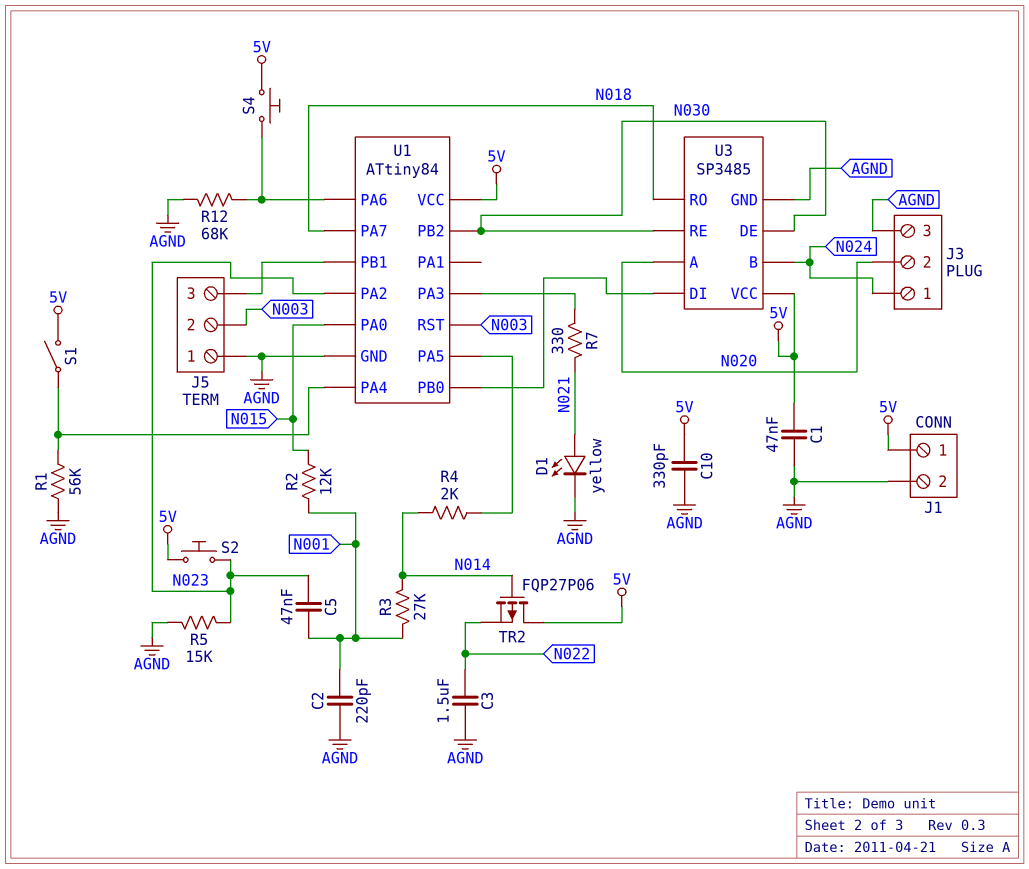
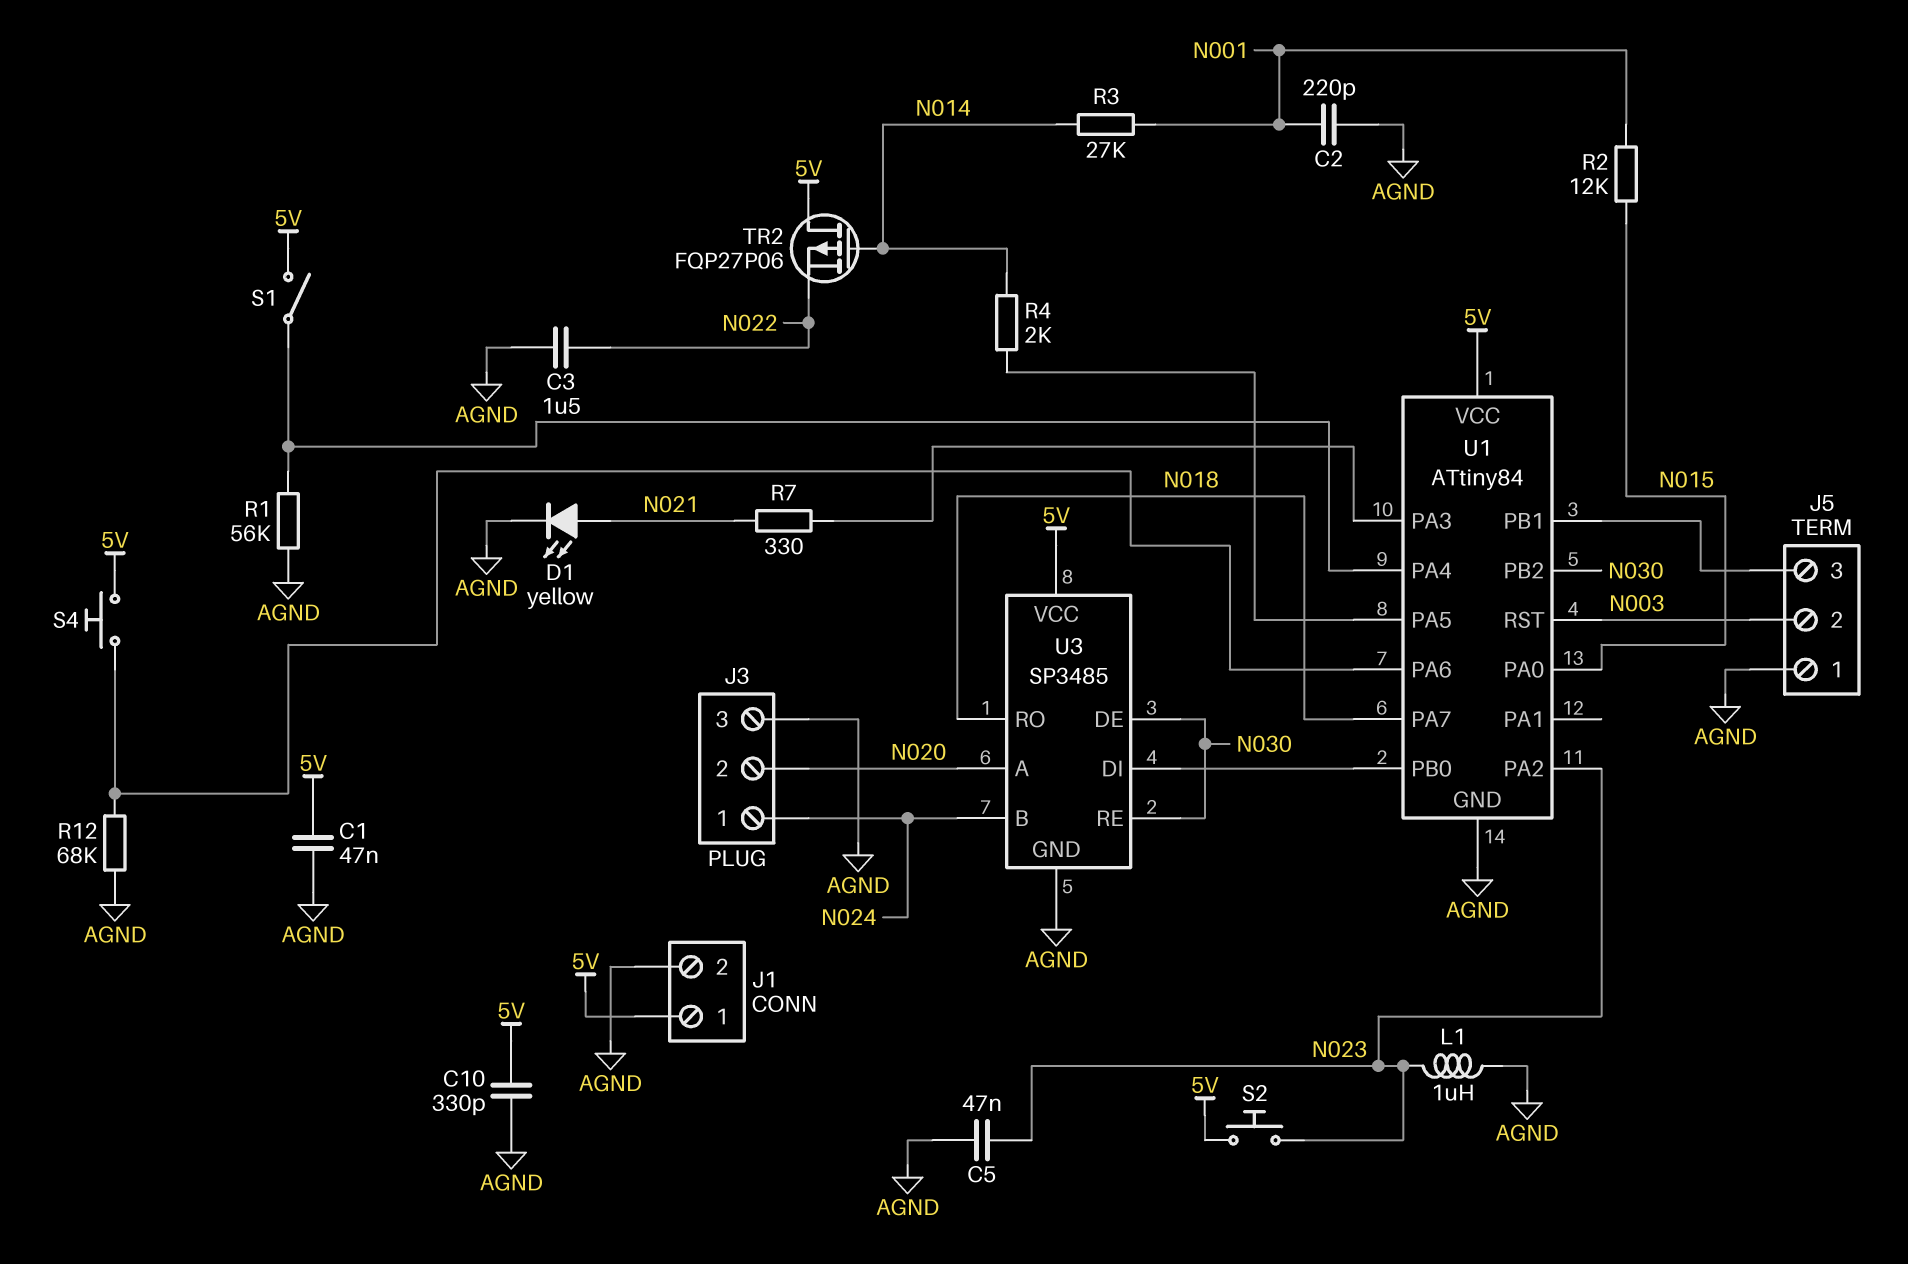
C5: 47nF (N001, N023) -> 47nF (AGND, N023)
L1: none -> 1uH (AGND, N023)
R5: 15k (AGND, N023) -> none

